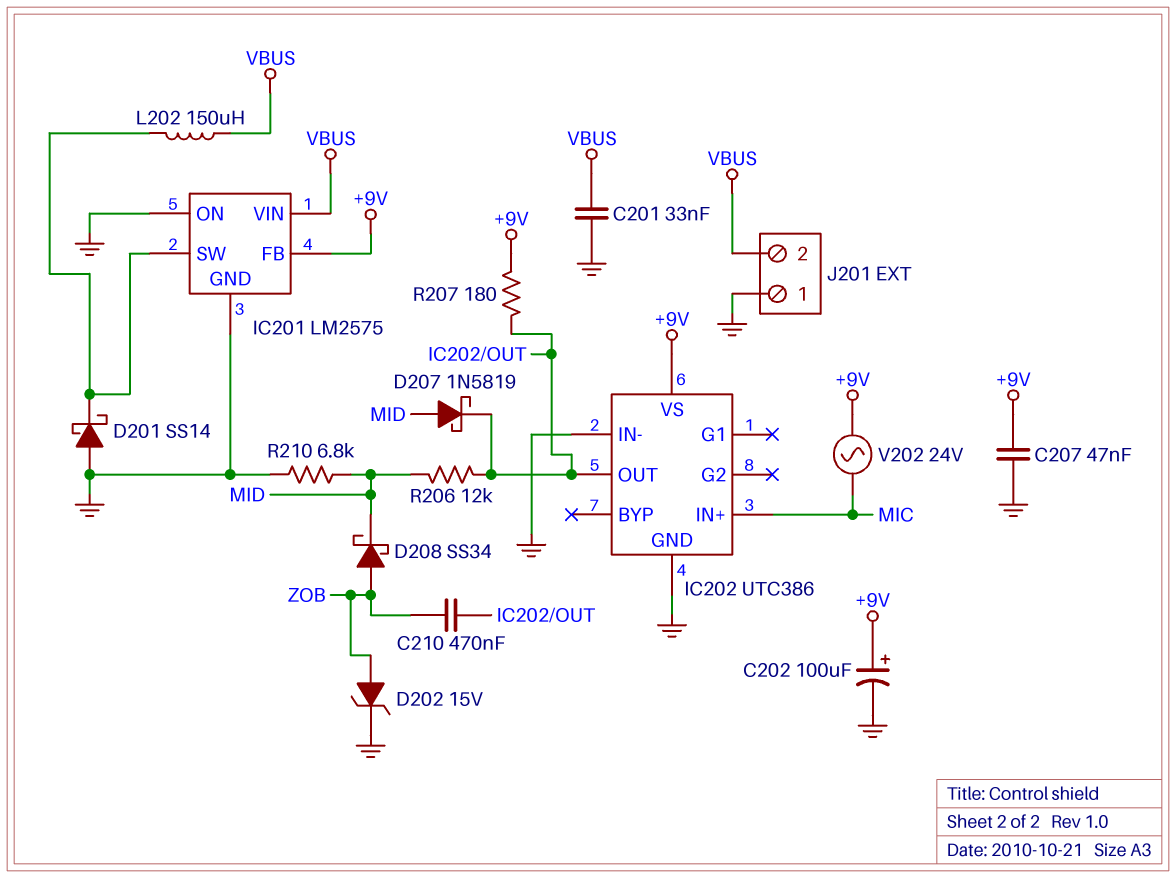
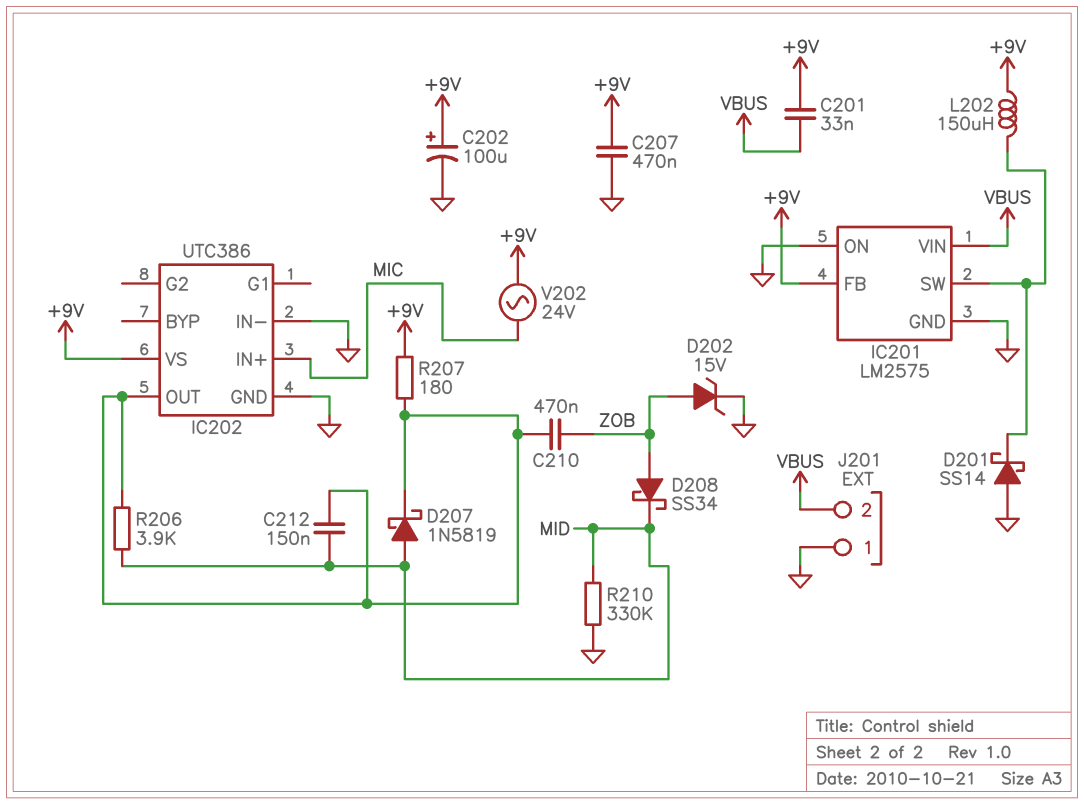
C201: 33nF (GND, VBUS) -> 33nF (+9V, VBUS)
C207: 47nF (+9V, GND) -> 470nF (+9V, GND)
C212: none -> 150nF (IC202/OUT, MID)
L202: 150uH (IC201/SW, VBUS) -> 150uH (+9V, IC201/SW)
R206: 12k (IC202/OUT, MID) -> 3.9k (IC202/OUT, MID)
R210: 6.8k (GND, MID) -> 330k (GND, MID)

